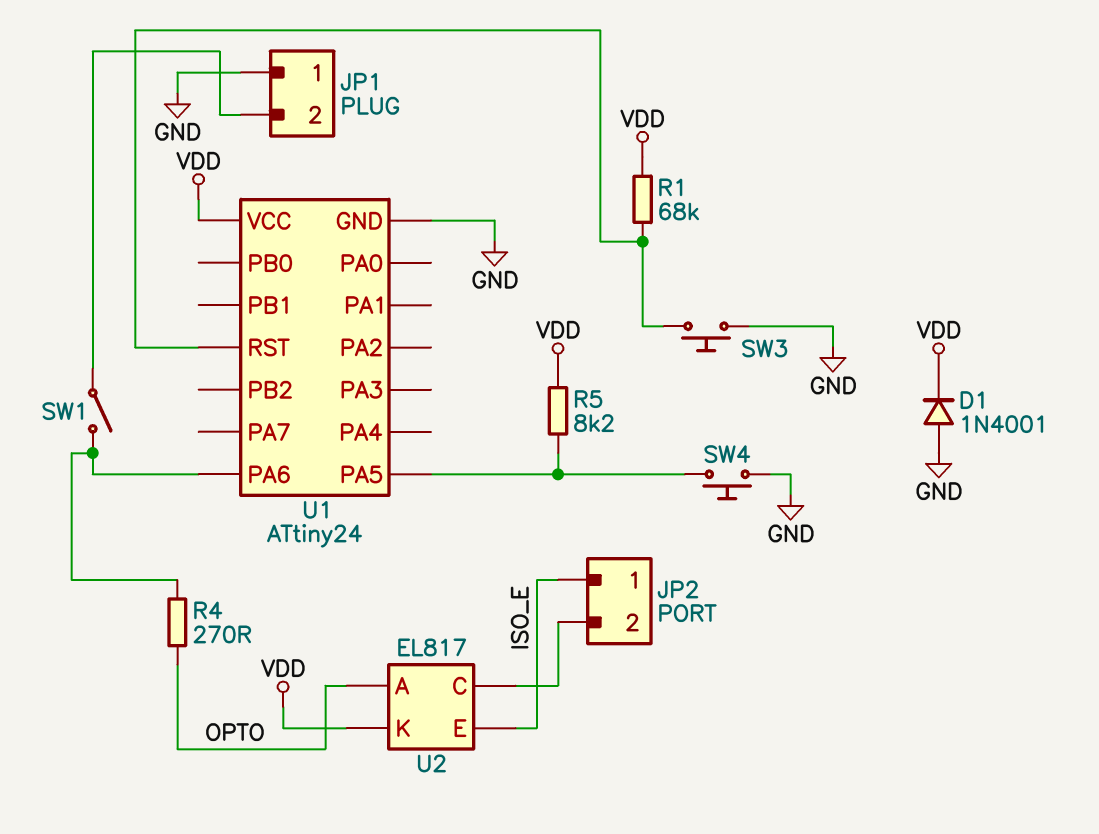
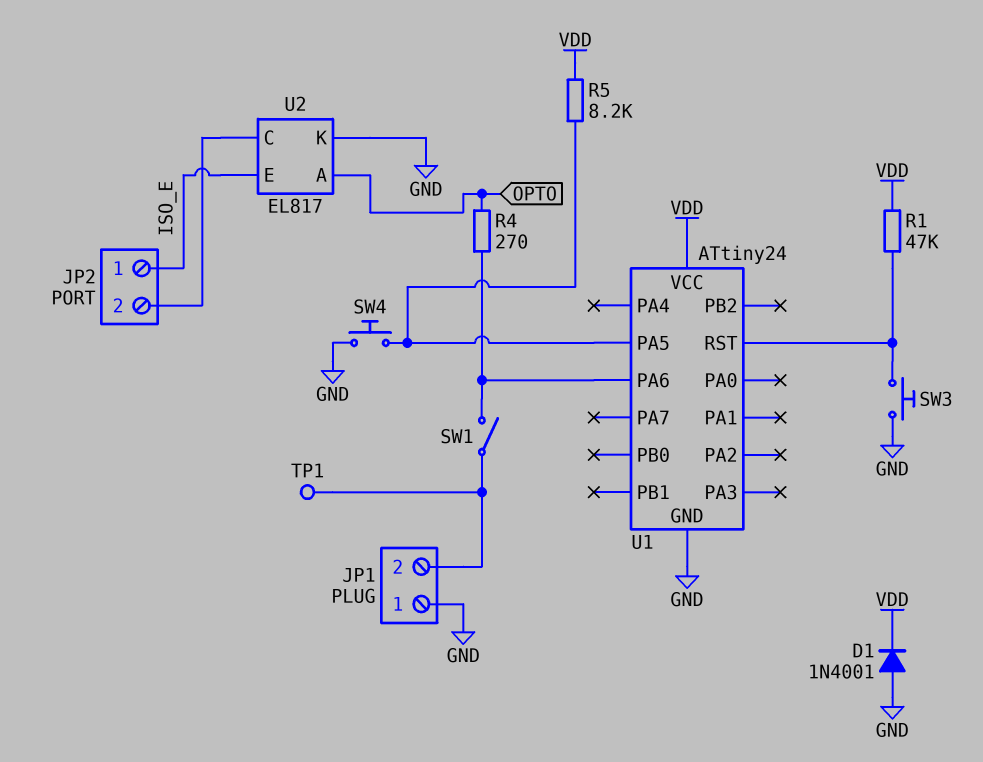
R1: 68k (U1/RST, VDD) -> 47k (U1/RST, VDD)
TP1: none -> test point (JP1/2)
U2 pin K: VDD -> GND

